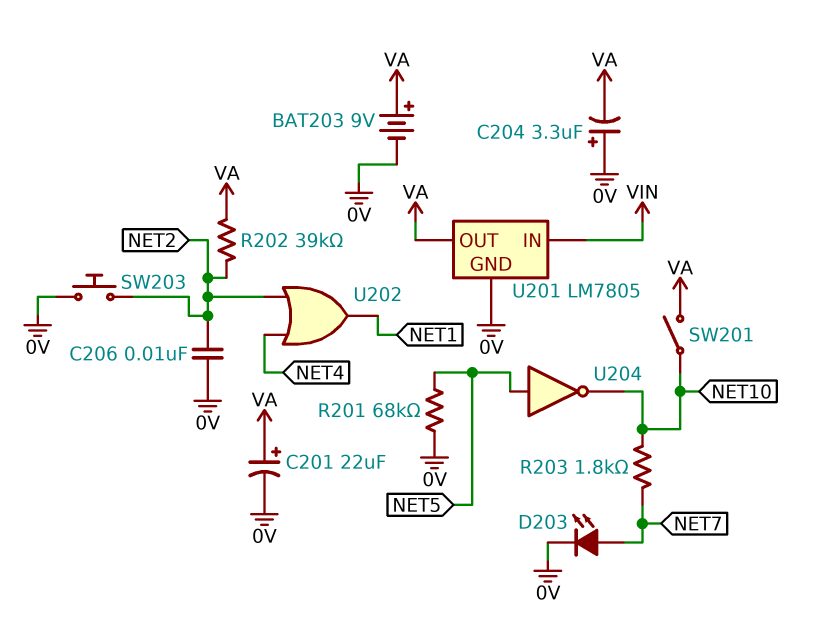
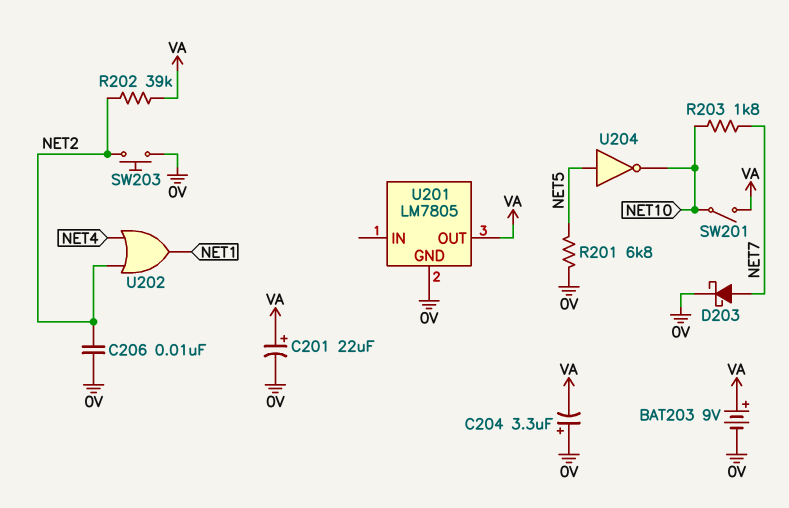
D203: LED (A NET7, K 0V) -> schottky (A NET7, K 0V)
R201: 68k (0V, NET5) -> 6.8k (0V, NET5)
U201 pin IN: VIN -> none

